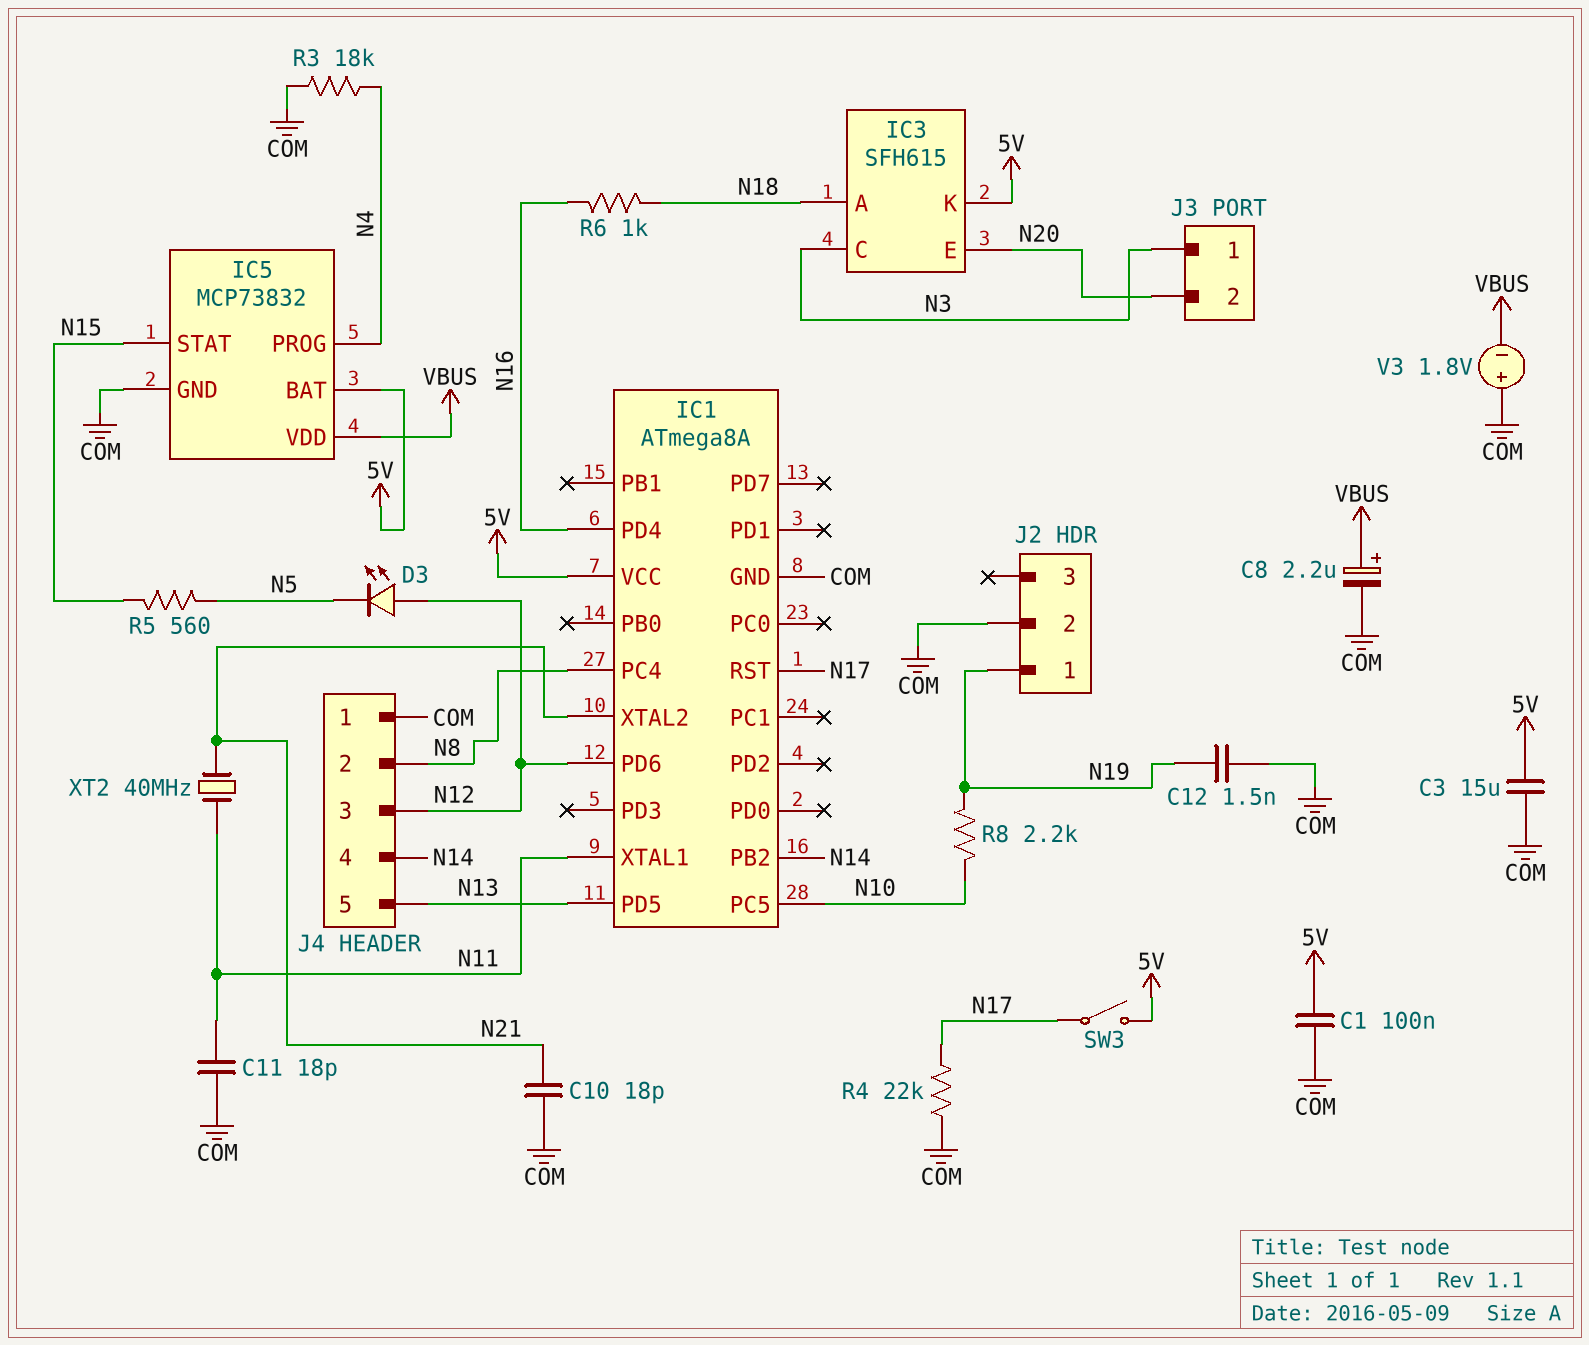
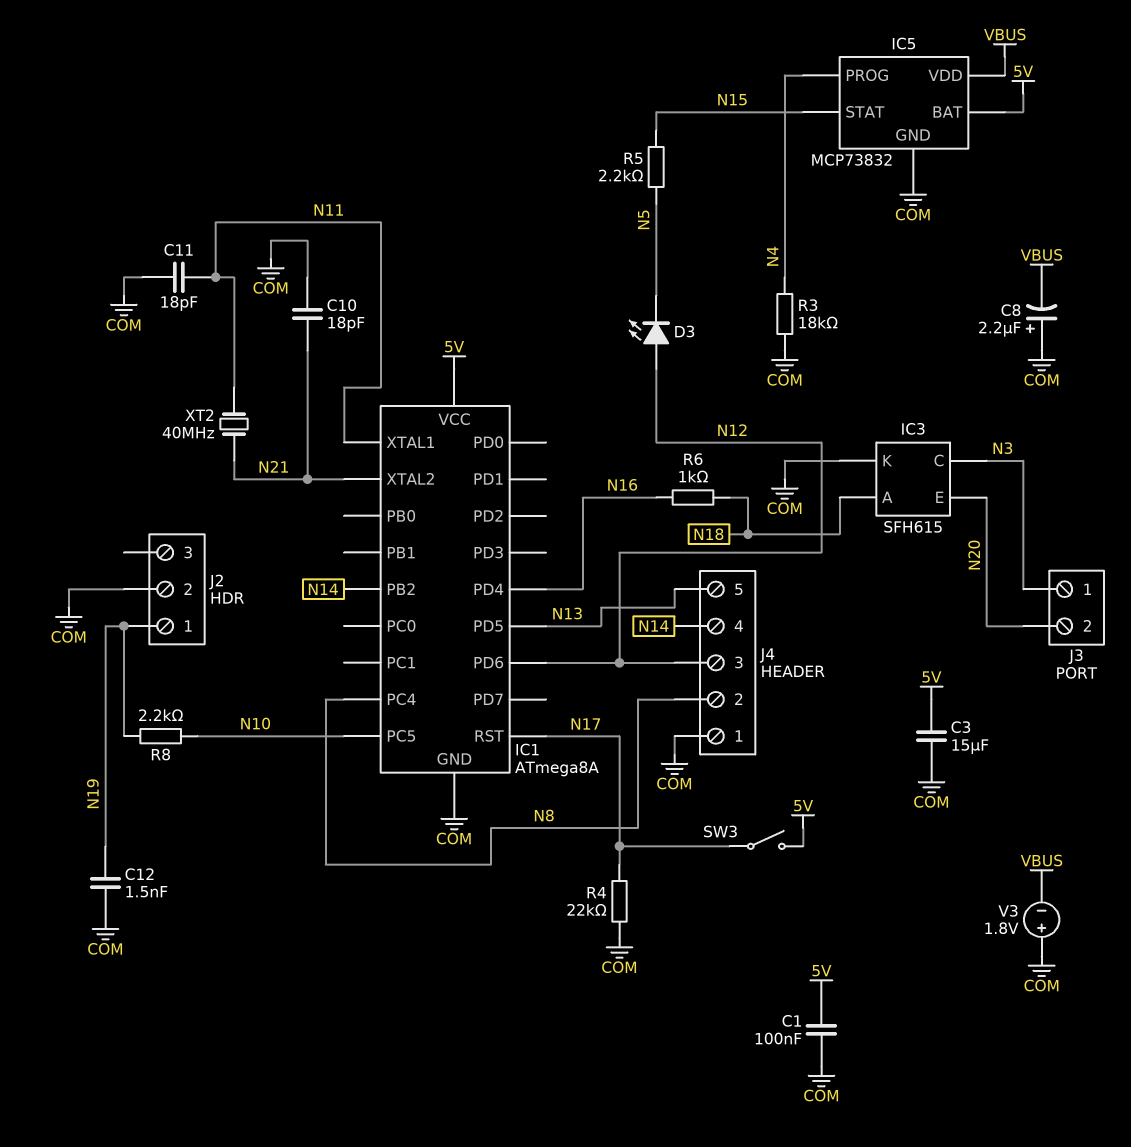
C8: 2.2uF (plus VBUS, minus COM) -> 2.2uF (plus COM, minus VBUS)
IC3 pin K: 5V -> COM
R5: 560 (N5, N15) -> 2.2k (N5, N15)

